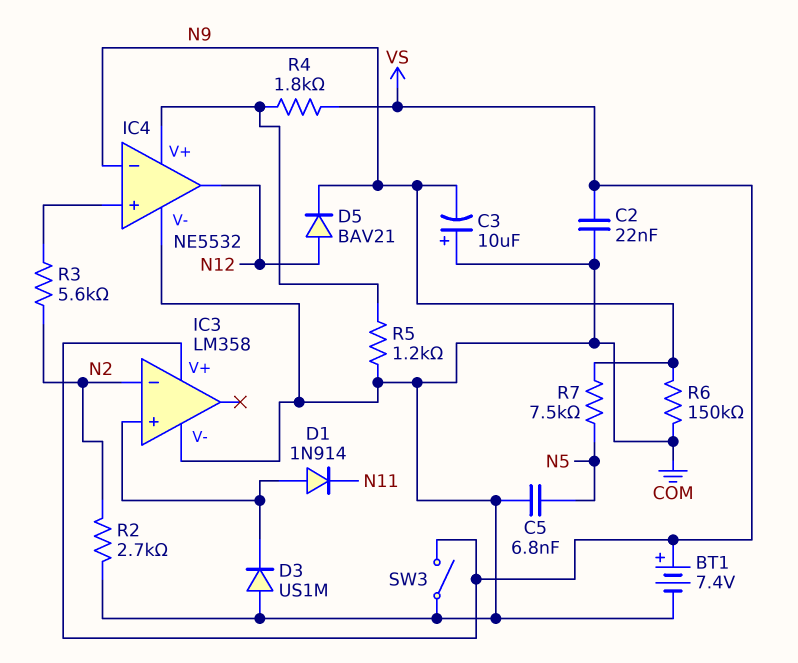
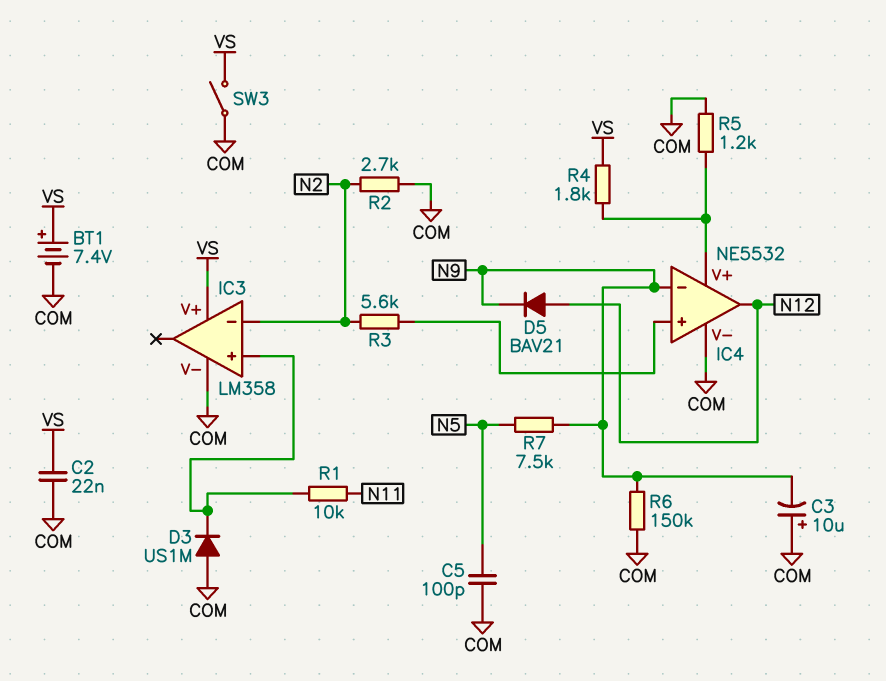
C5: 6.8nF (COM, N5) -> 100pF (COM, N5)
D1: diode 1N914 (A IC3/in+, K N11) -> none
R1: none -> 10k (IC3/in+, N11)

